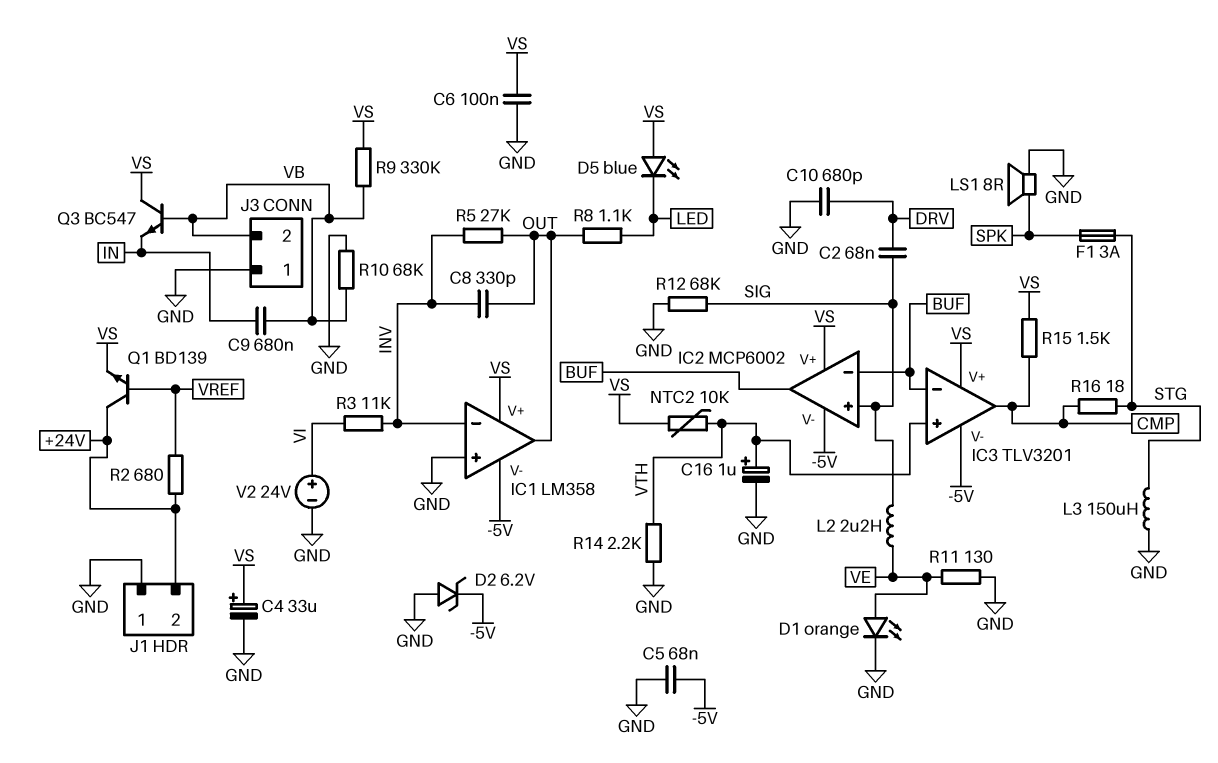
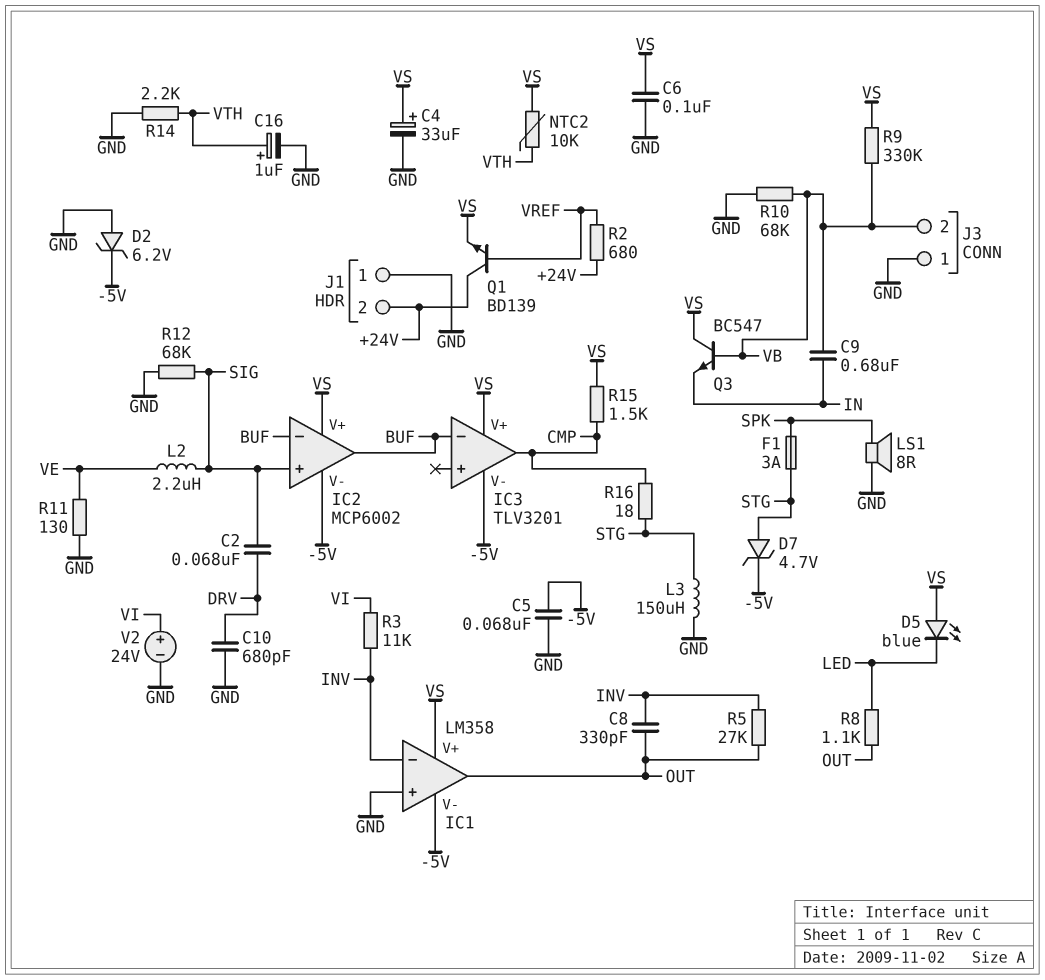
D1: LED orange (A VE, K GND) -> none
D7: none -> zener 4.7V (A STG, K -5V)
IC3 pin in+: VTH -> none

